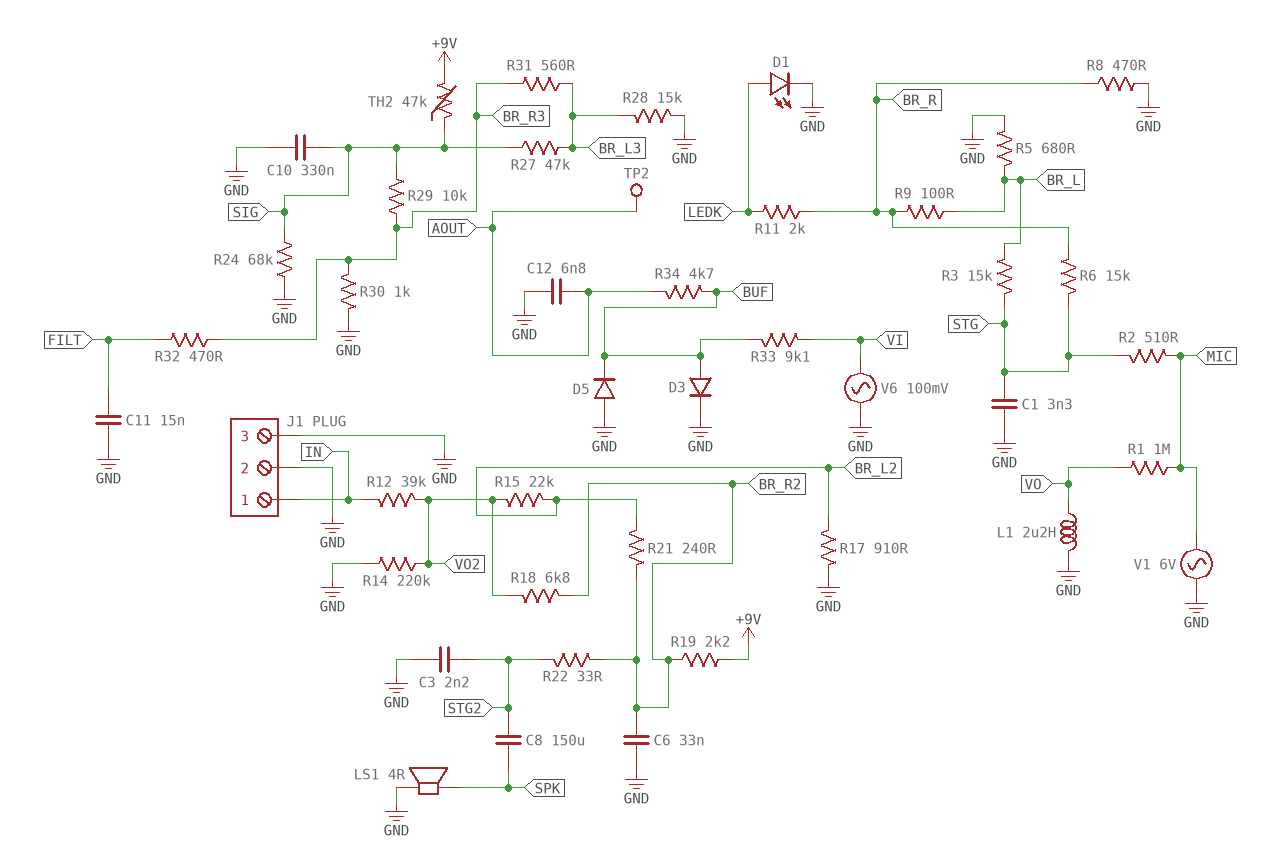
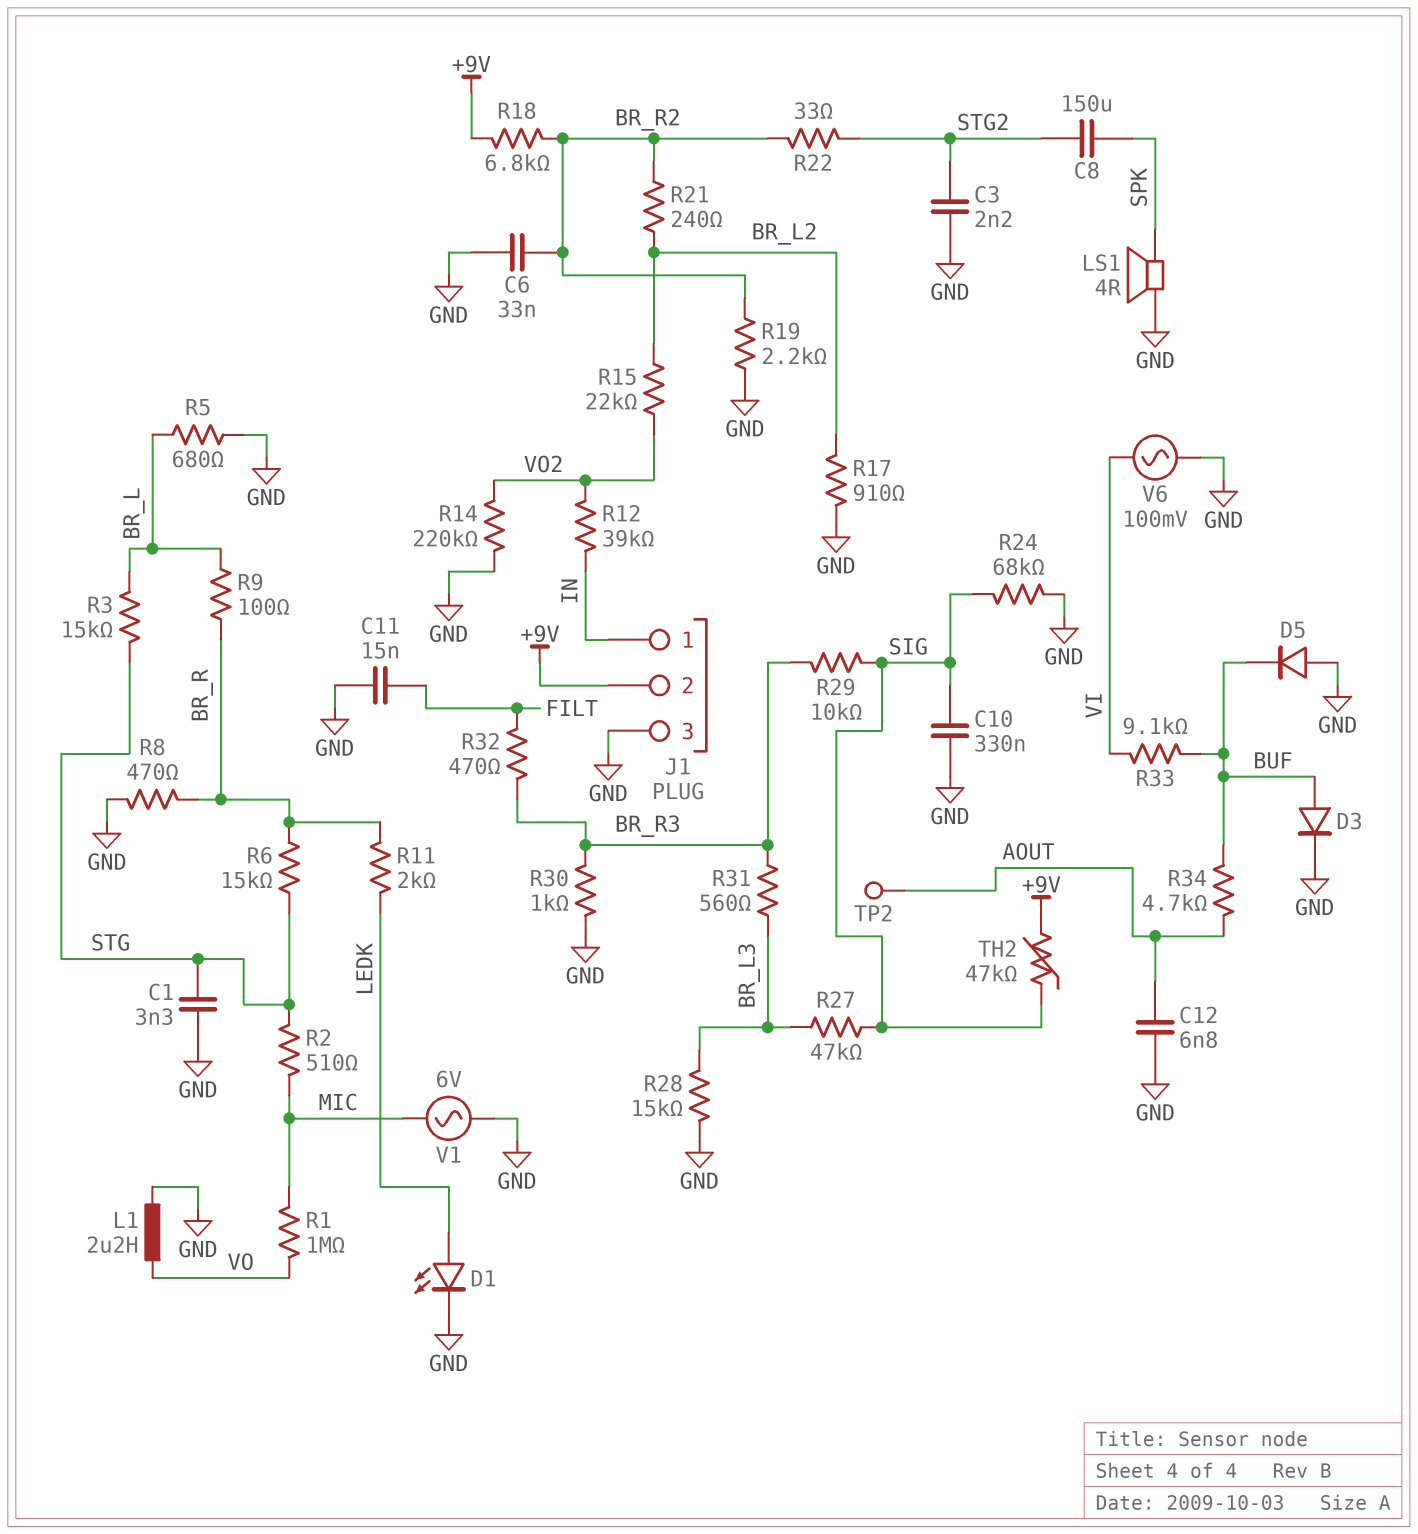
J1 pin 2: GND -> +9V
R18: 6.8k (BR_R2, VO2) -> 6.8k (+9V, BR_R2)
R19: 2.2k (+9V, BR_R2) -> 2.2k (BR_R2, GND)

